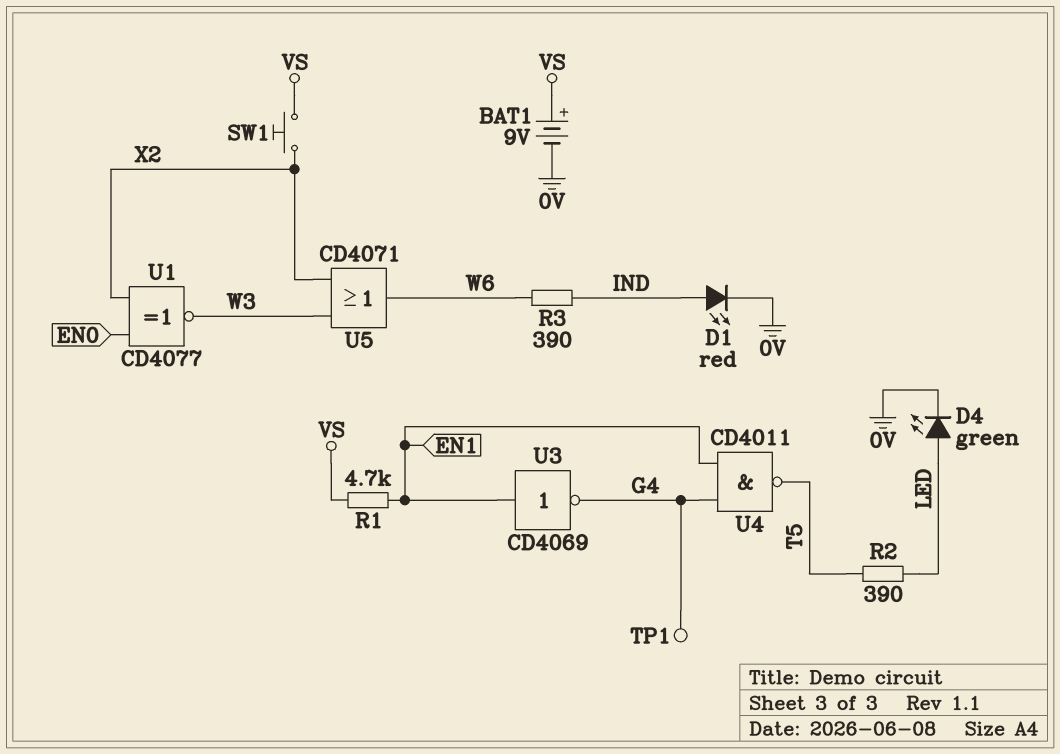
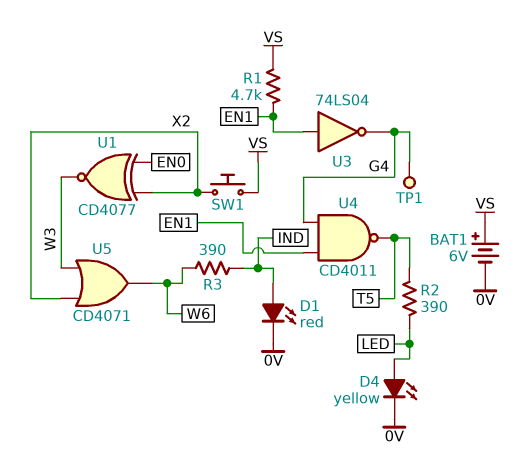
BAT1: 9V (plus VS, minus 0V) -> 6V (plus VS, minus 0V)
D4: LED green (A LED, K 0V) -> LED yellow (A LED, K 0V)
U3: NOT CD4069 (in EN1, out G4) -> NOT 74LS04 (in EN1, out G4)

